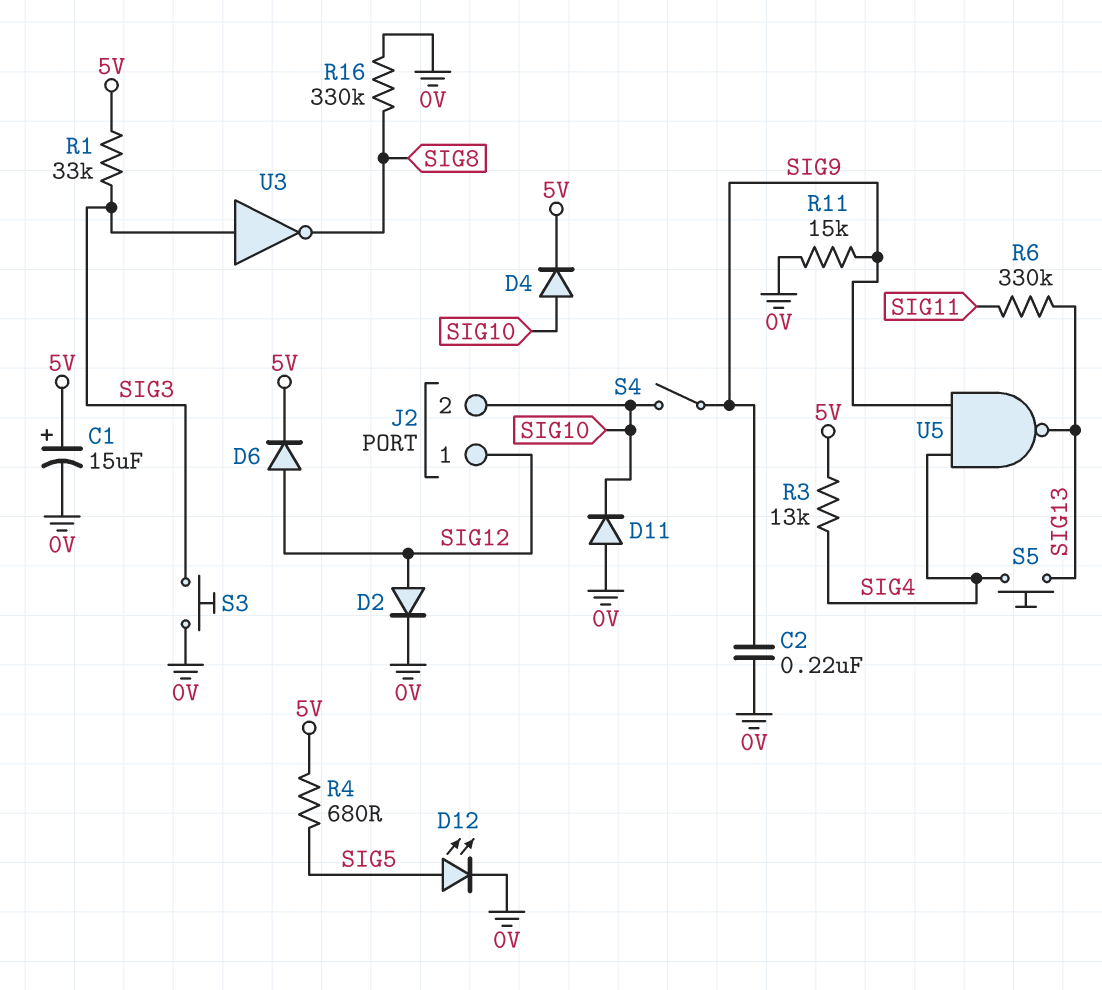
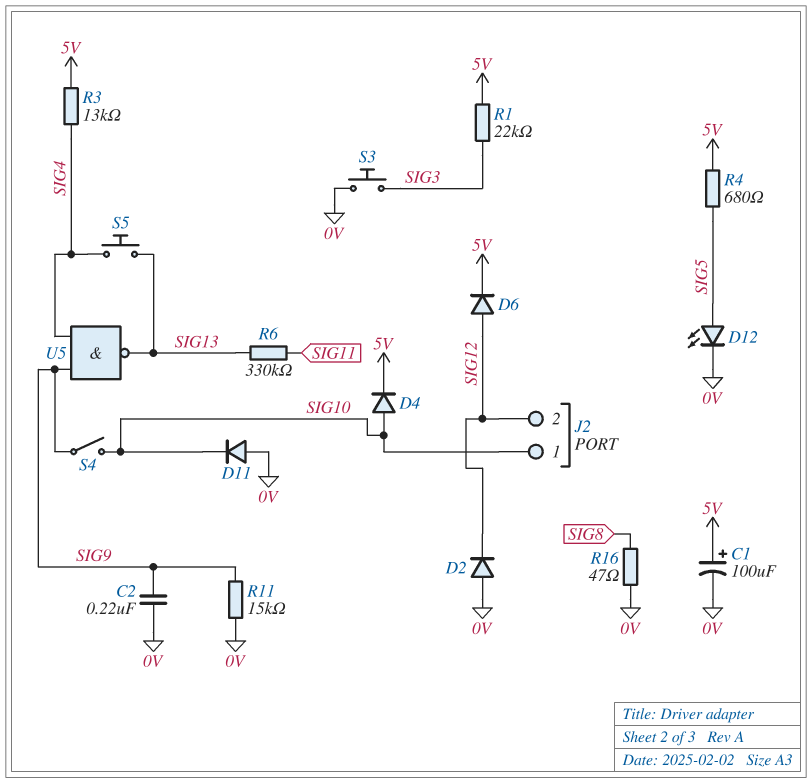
C1: 15uF (plus 5V, minus 0V) -> 100uF (plus 5V, minus 0V)
D2: diode (A SIG12, K 0V) -> diode (A 0V, K SIG12)
J2 pin 1: SIG12 -> SIG10
J2 pin 2: SIG10 -> SIG12
R1: 33k (5V, SIG3) -> 22k (5V, SIG3)
R16: 330k (0V, SIG8) -> 47 (0V, SIG8)
U3: NOT (in SIG3, out SIG8) -> none

